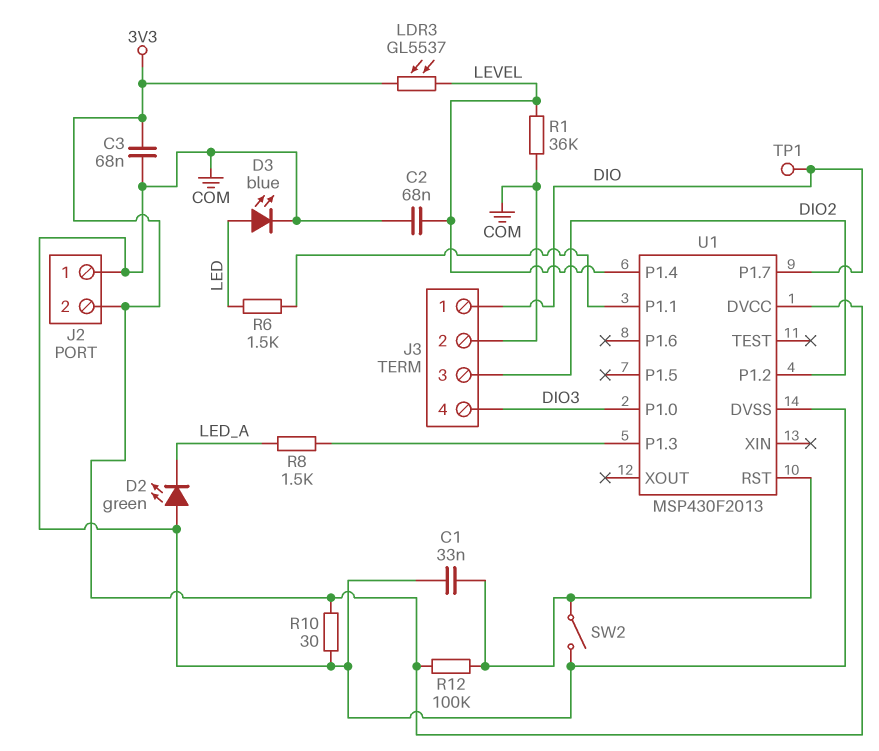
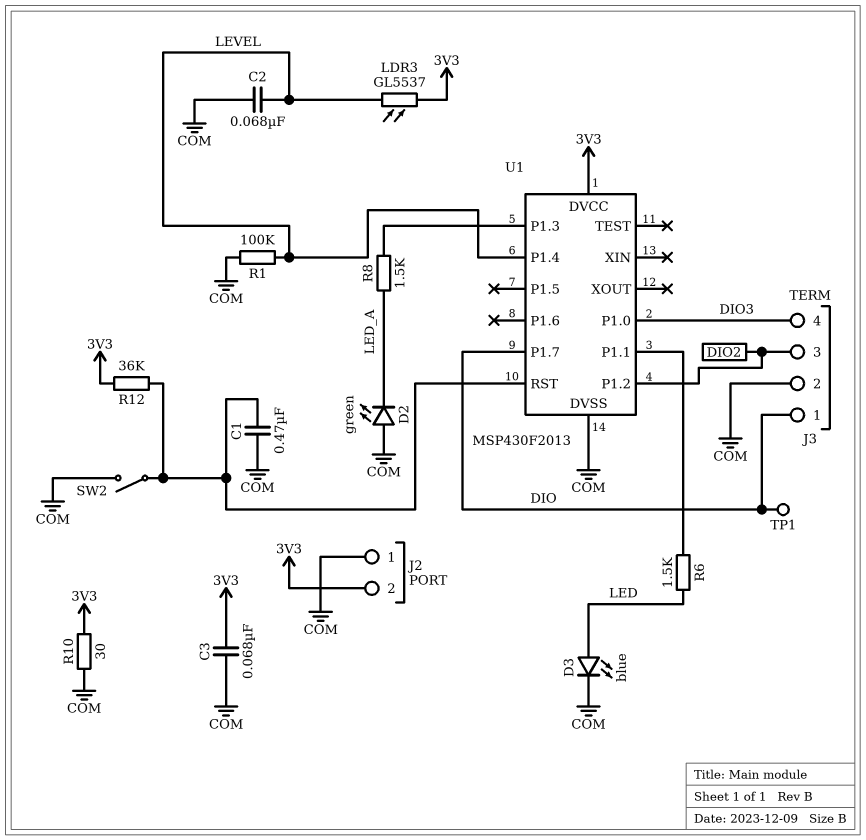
C1: 33nF (COM, U1/RST) -> 470nF (COM, U1/RST)
R1: 36k (COM, LEVEL) -> 100k (COM, LEVEL)
R12: 100k (3V3, U1/RST) -> 36k (3V3, U1/RST)

